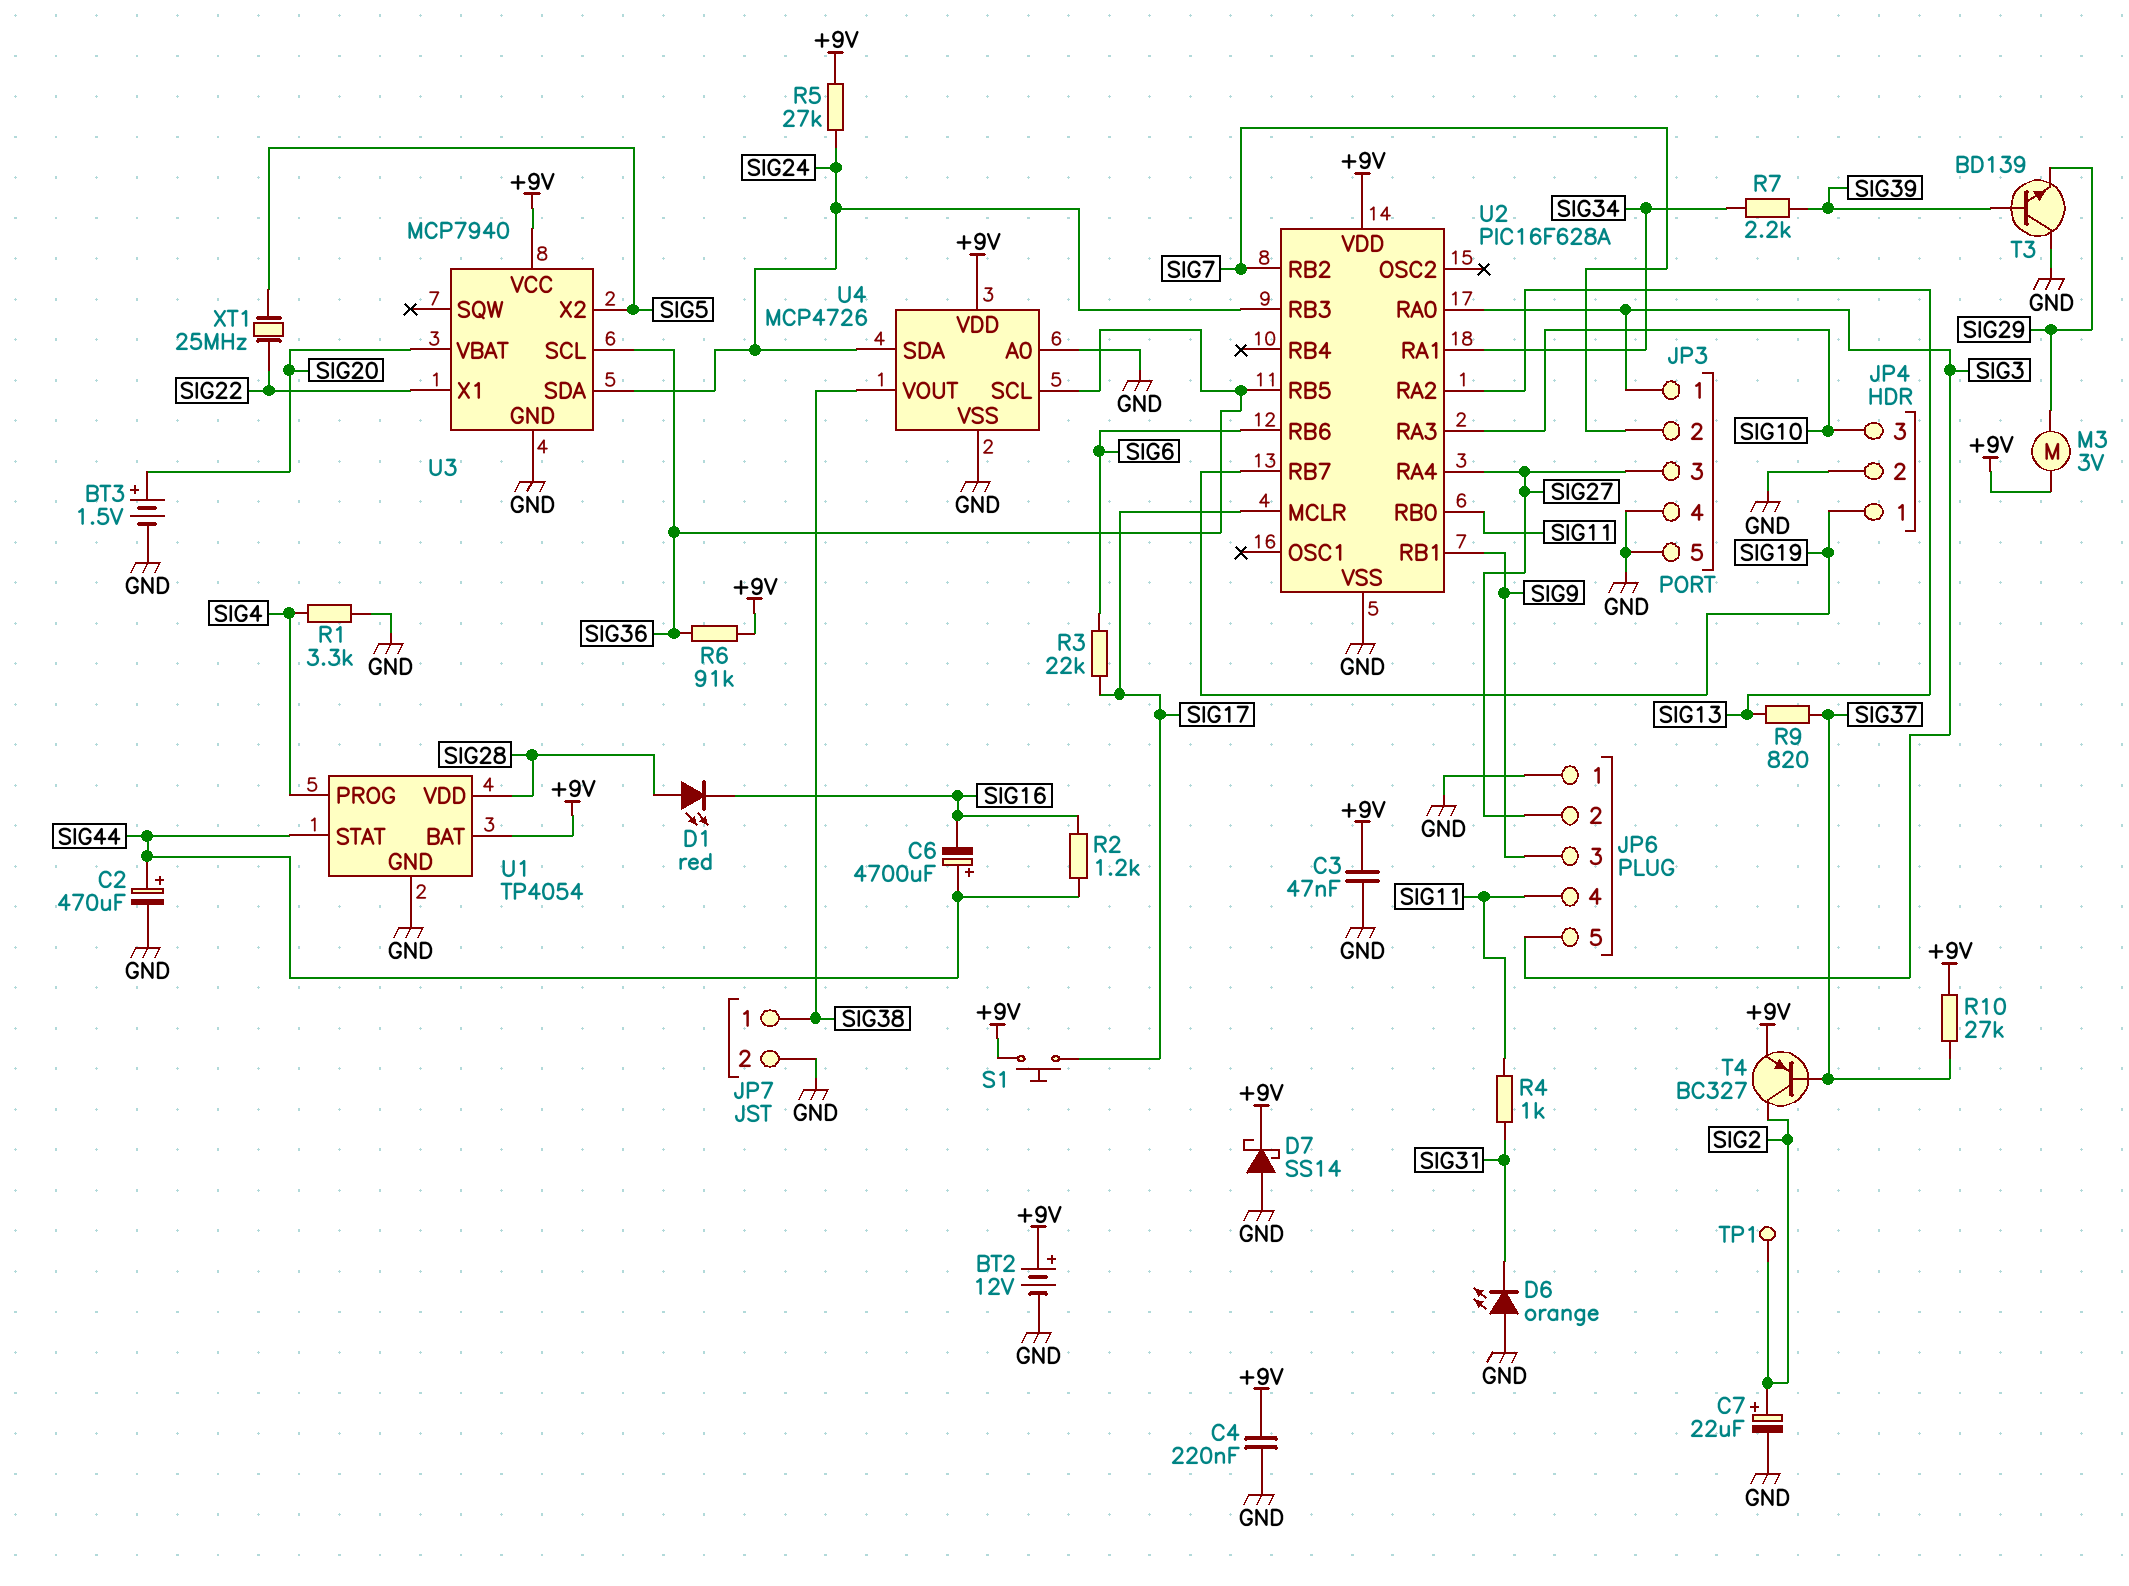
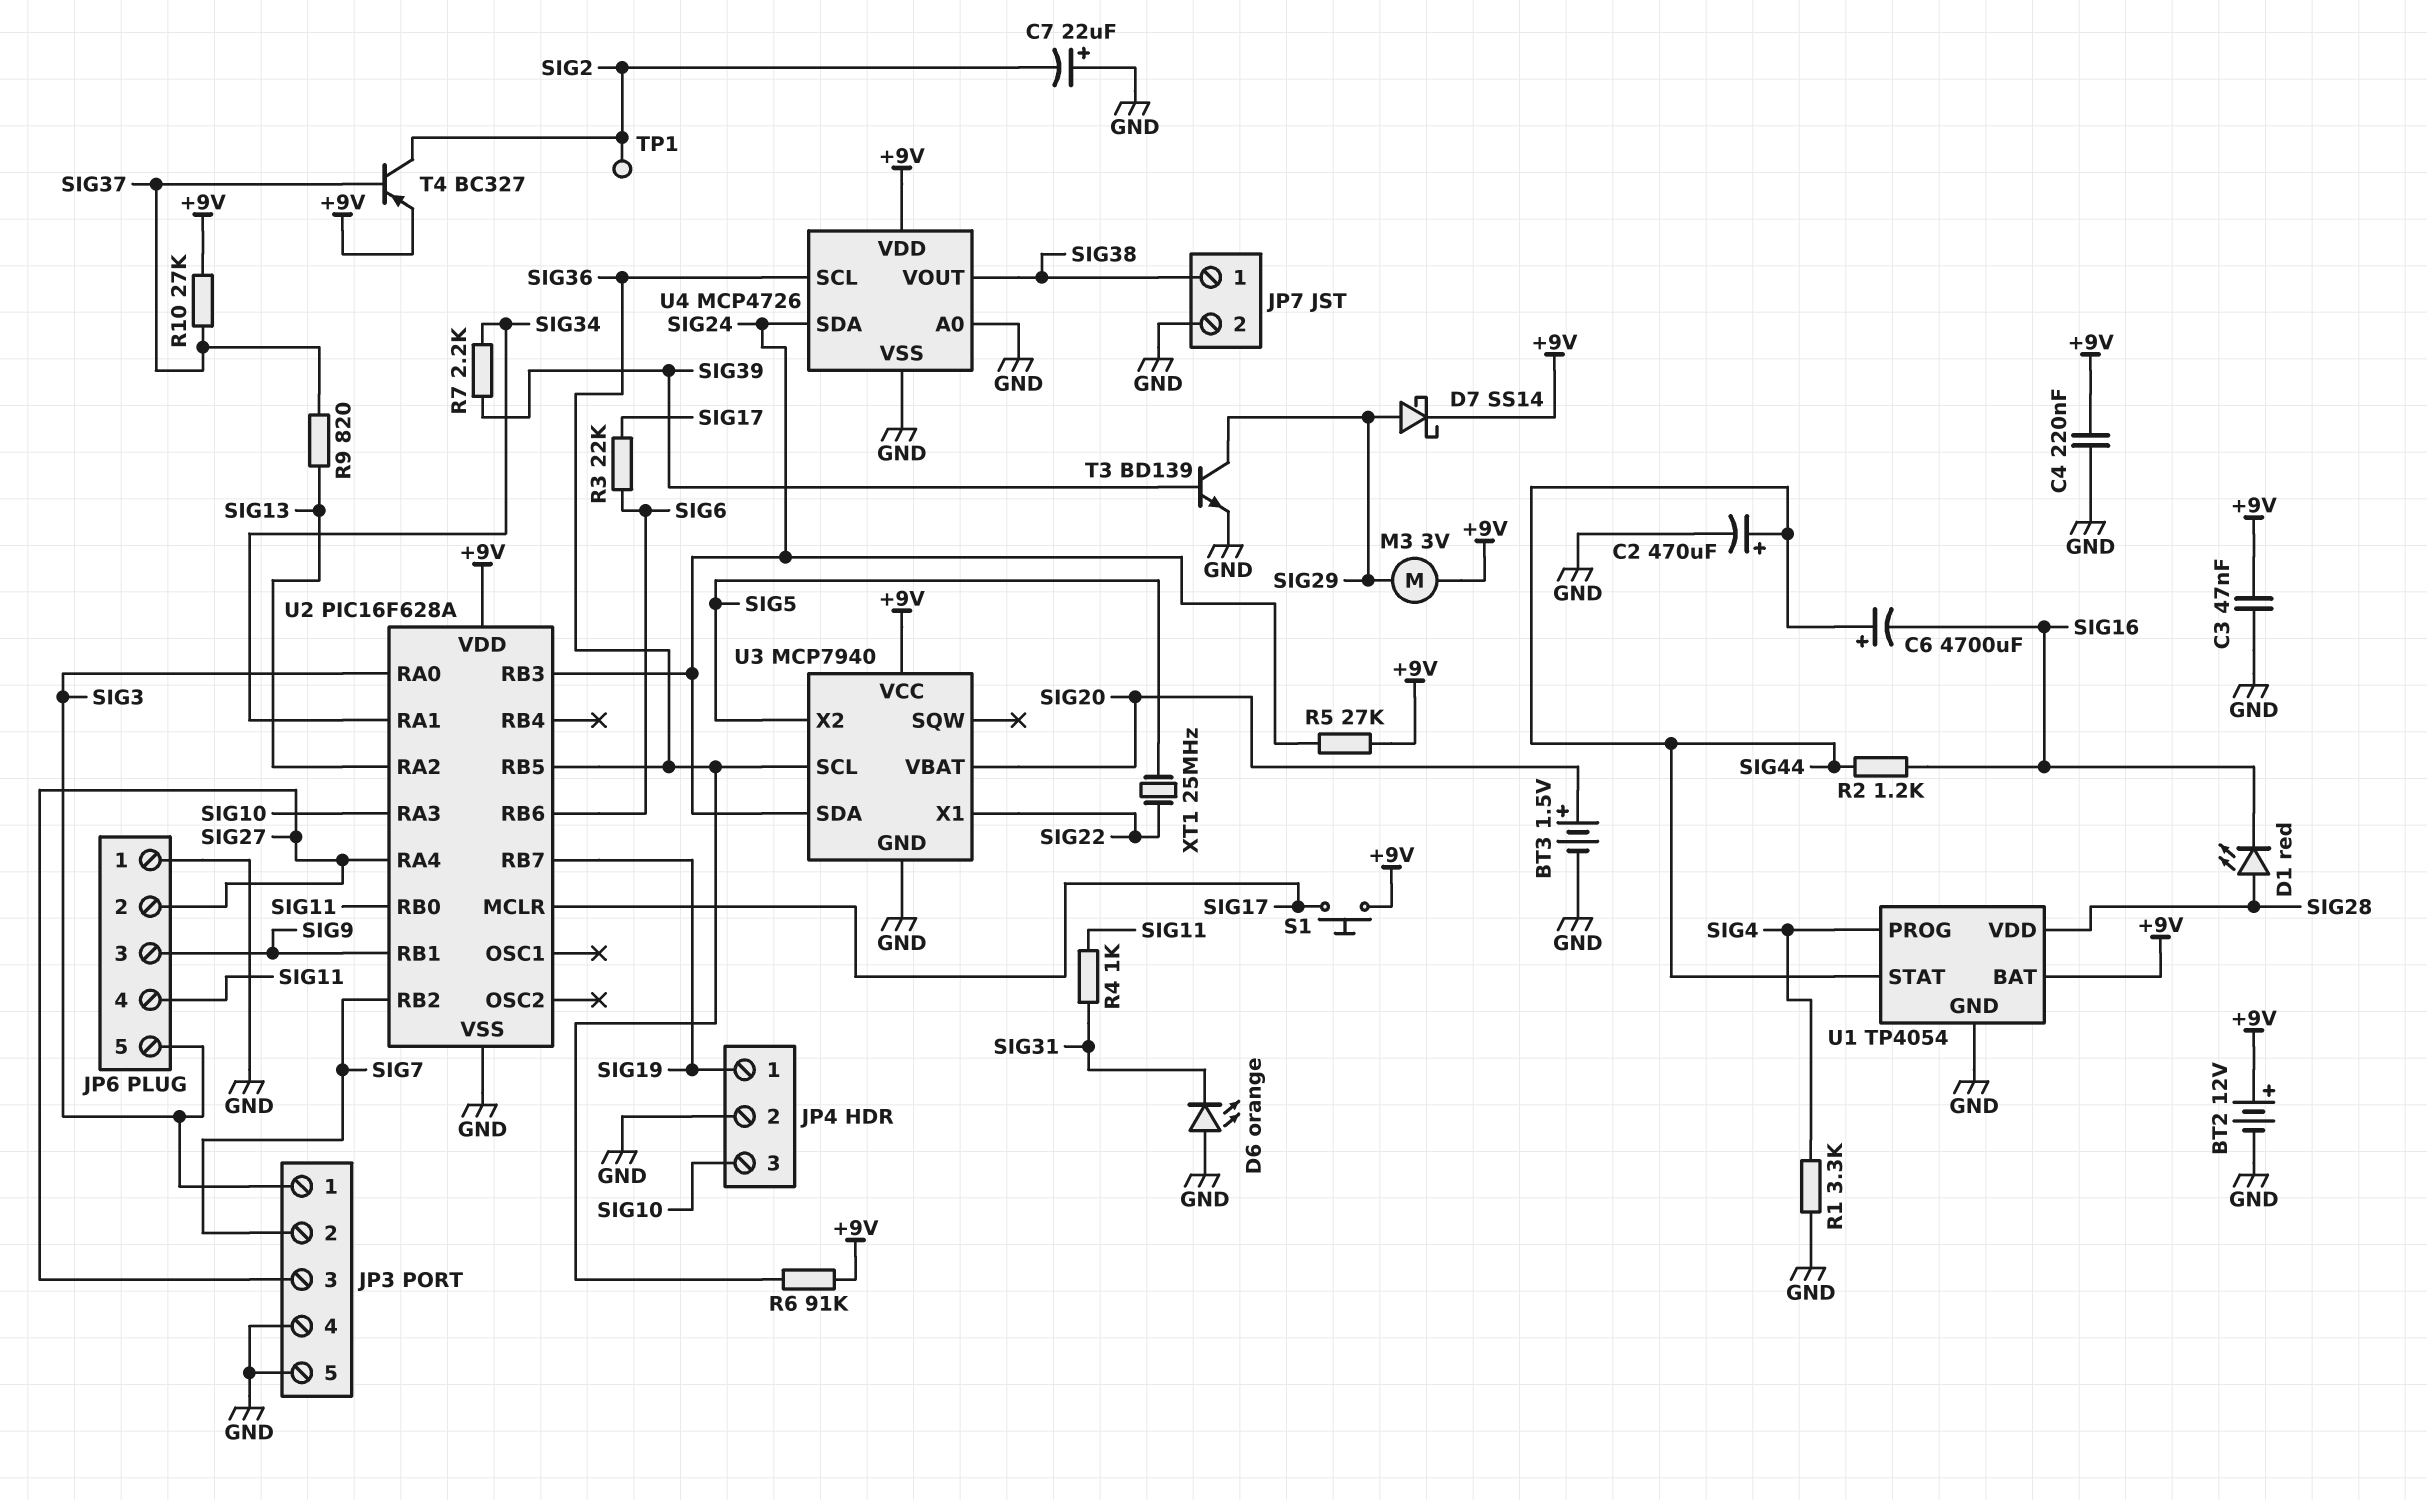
C7: 22uF (plus SIG2, minus GND) -> 22uF (plus GND, minus SIG2)
D7: schottky SS14 (A GND, K +9V) -> schottky SS14 (A SIG29, K +9V)
T3: NPN BD139 (B SIG39, C GND, E SIG29) -> NPN BD139 (B SIG39, C SIG29, E GND)

